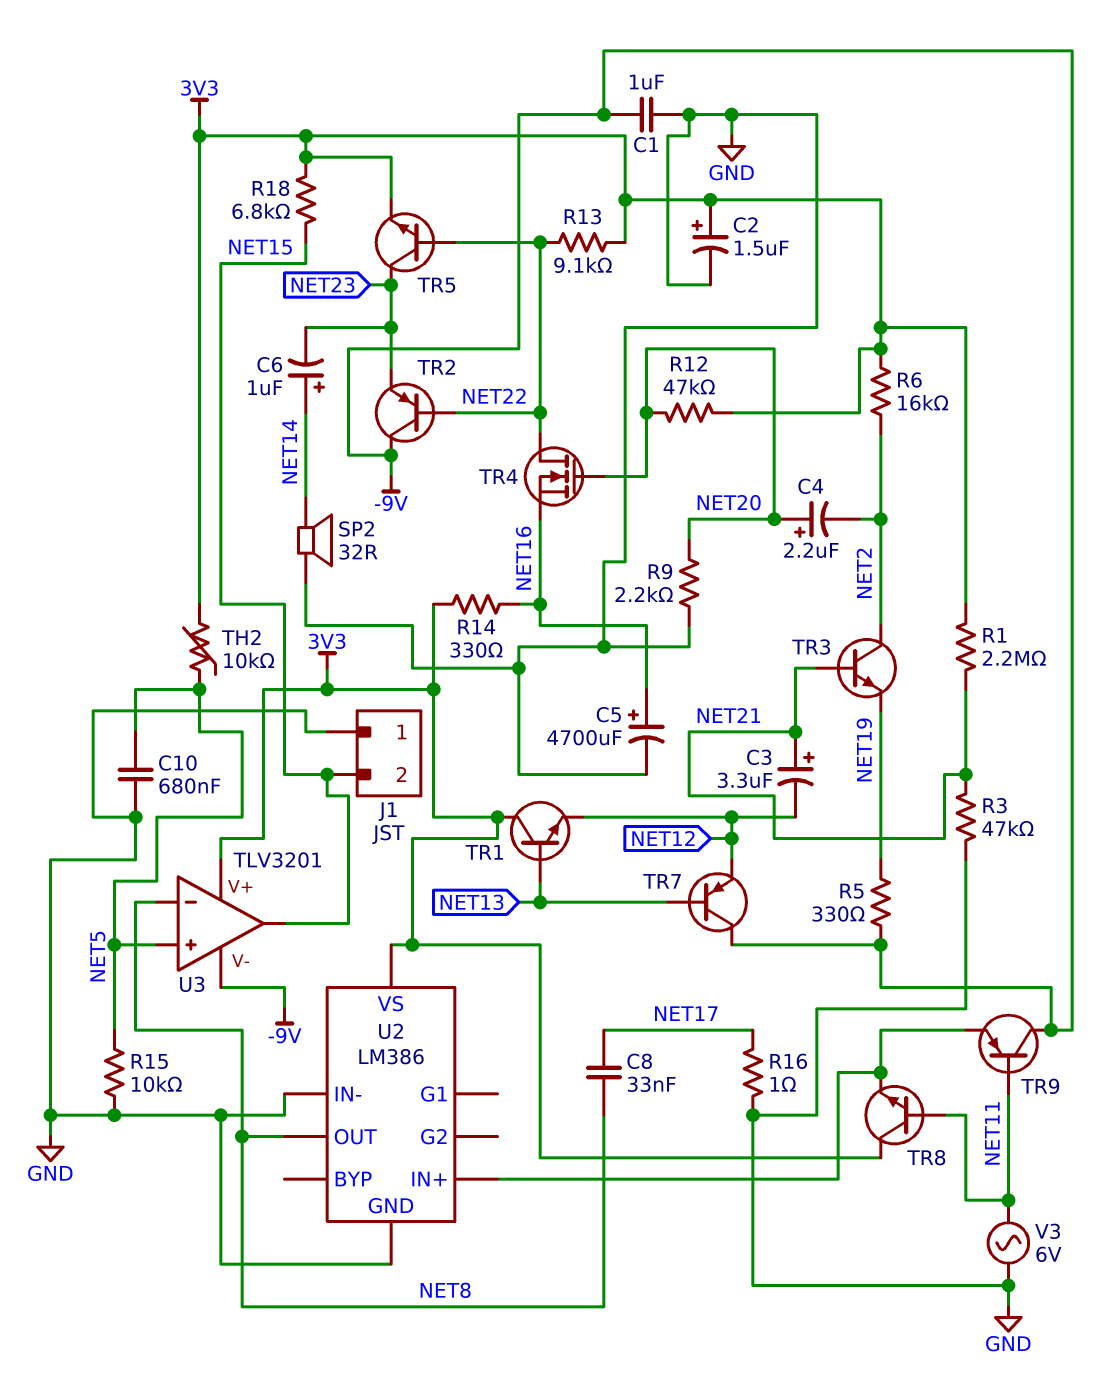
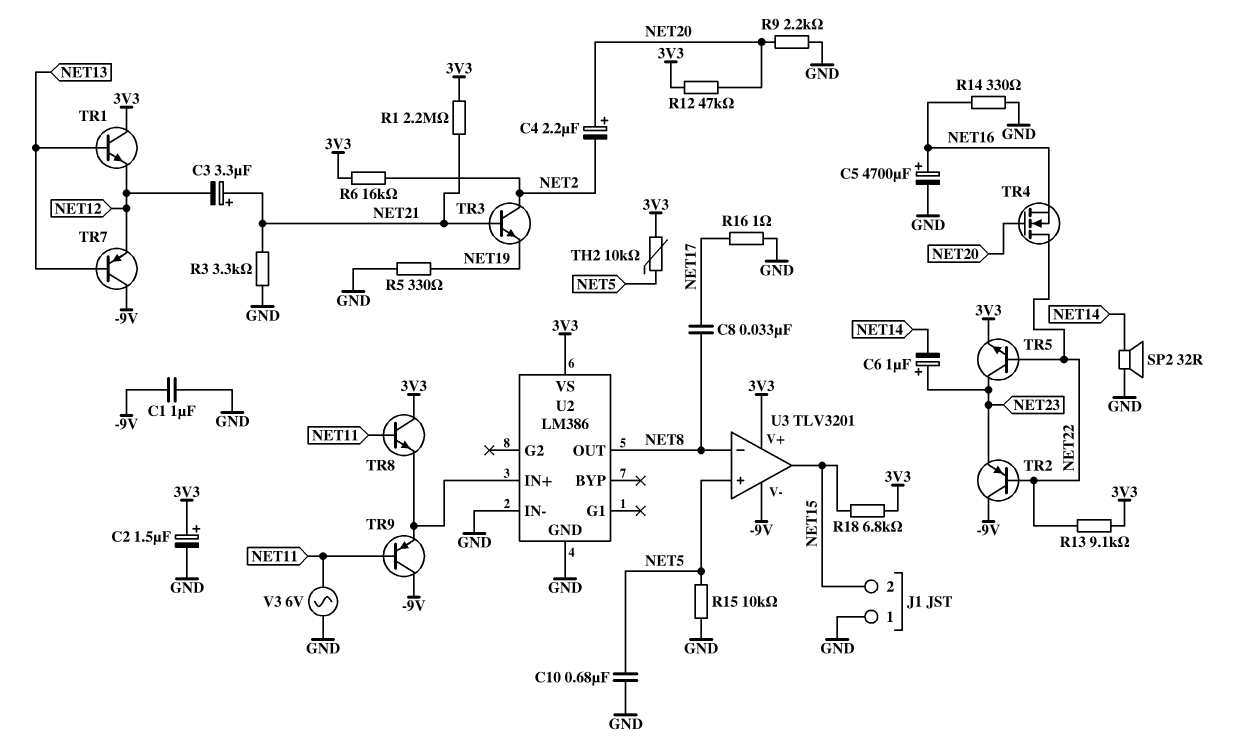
C6: 1uF (plus NET14, minus NET23) -> 1uF (plus NET23, minus NET14)
R3: 47k (GND, NET21) -> 3.3k (GND, NET21)
R5: 330 (-9V, NET19) -> 330 (GND, NET19)
R14: 330 (3V3, NET16) -> 330 (GND, NET16)

